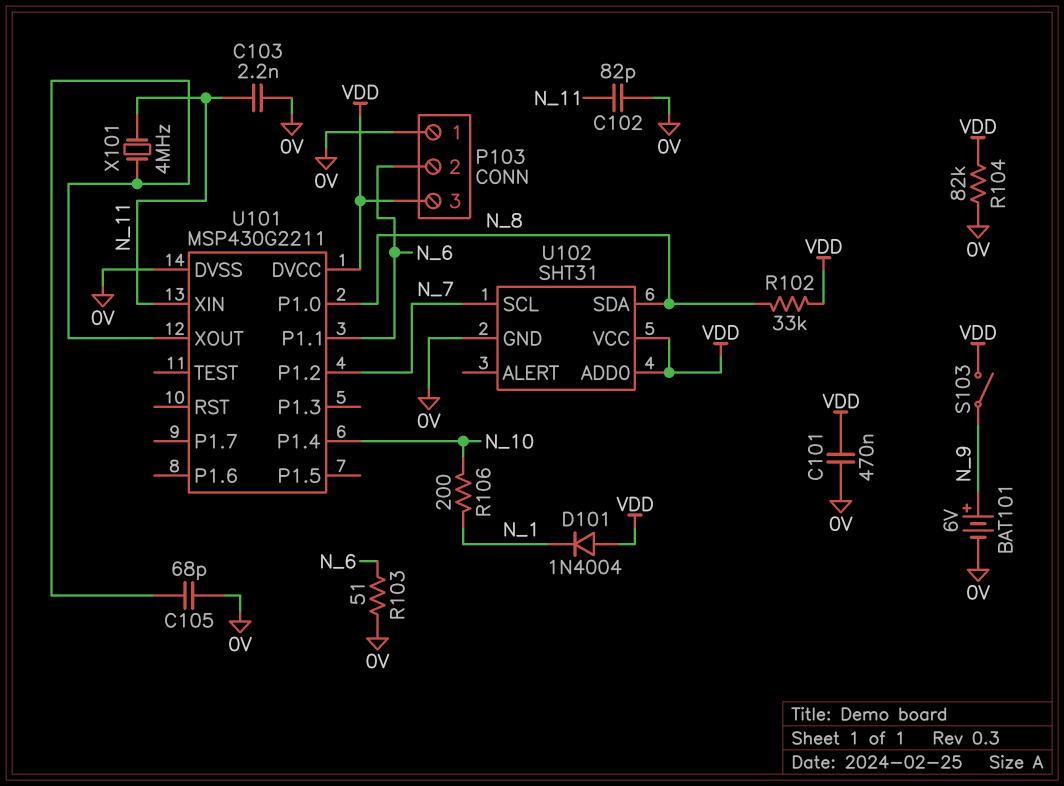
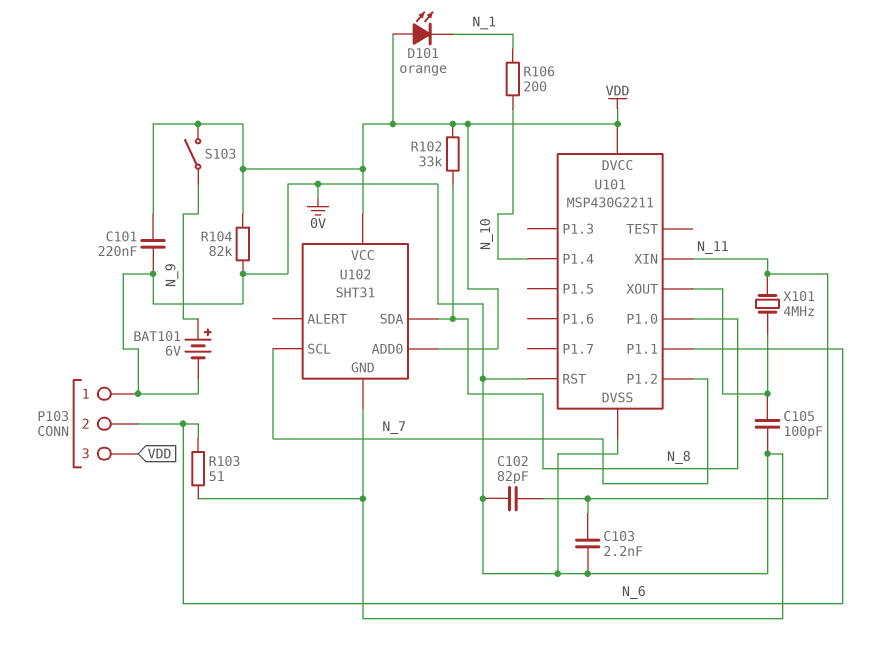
C101: 470nF (0V, VDD) -> 220nF (0V, VDD)
C105: 68pF (0V, U101/XOUT) -> 100pF (0V, U101/XOUT)
D101: diode 1N4004 (A VDD, K N_1) -> LED orange (A VDD, K N_1)
U101 pin RST: none -> 0V

